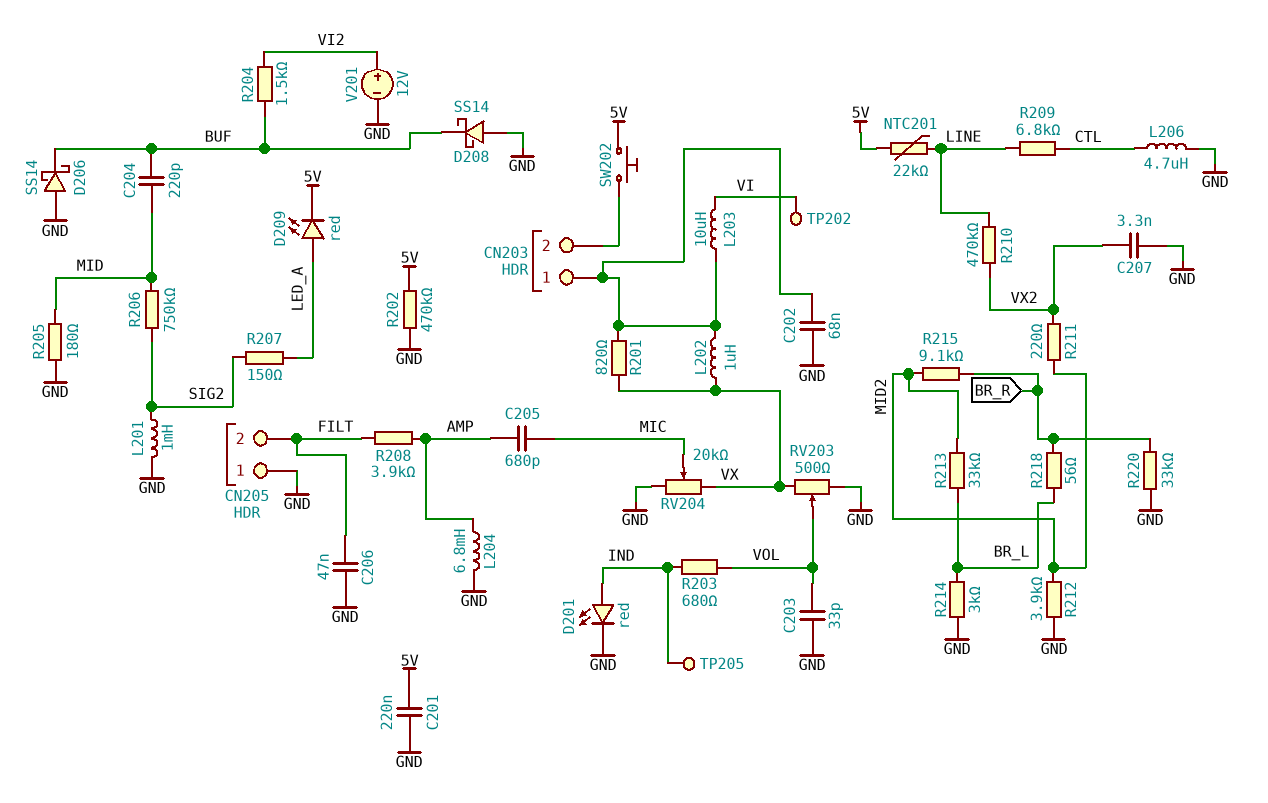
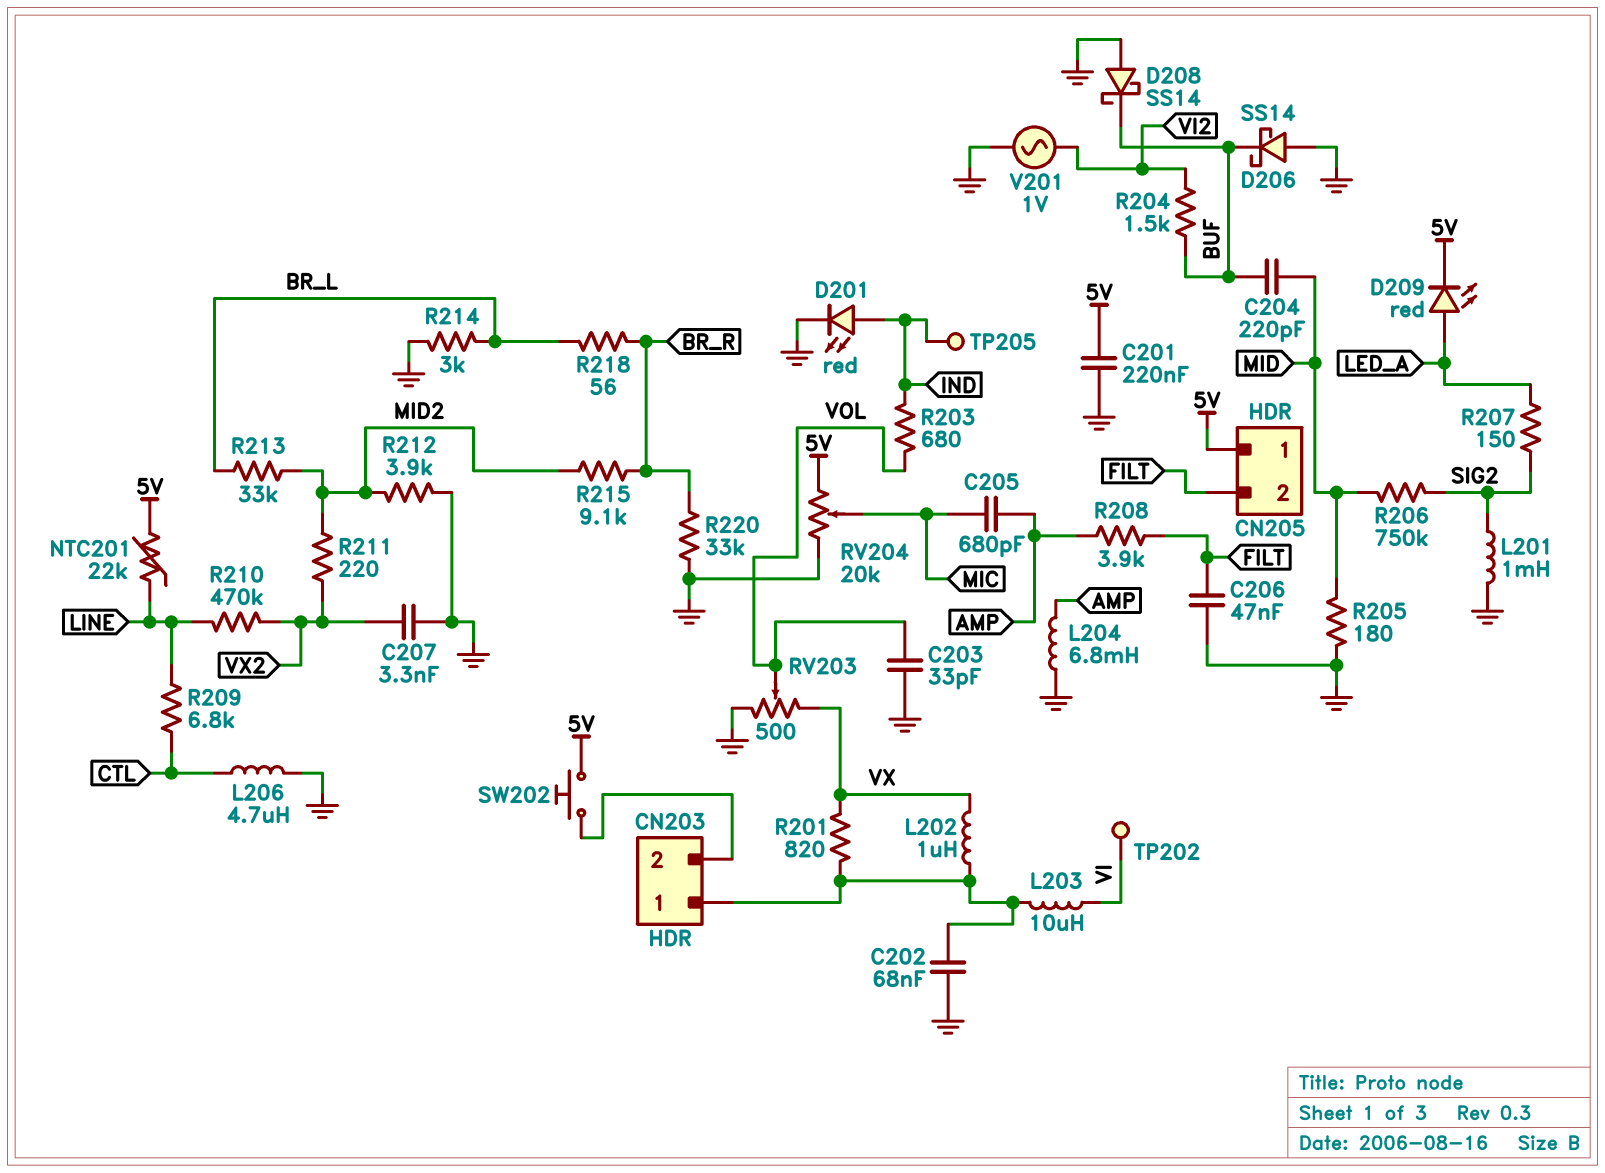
CN205 pin 1: GND -> 5V
R202: 470k (5V, GND) -> none
RV204: 20k (GND, VX, wiper MIC) -> 20k (5V, GND, wiper MIC)
V201: 12V (plus VI2, minus GND) -> AC 1V (GND, VI2)

